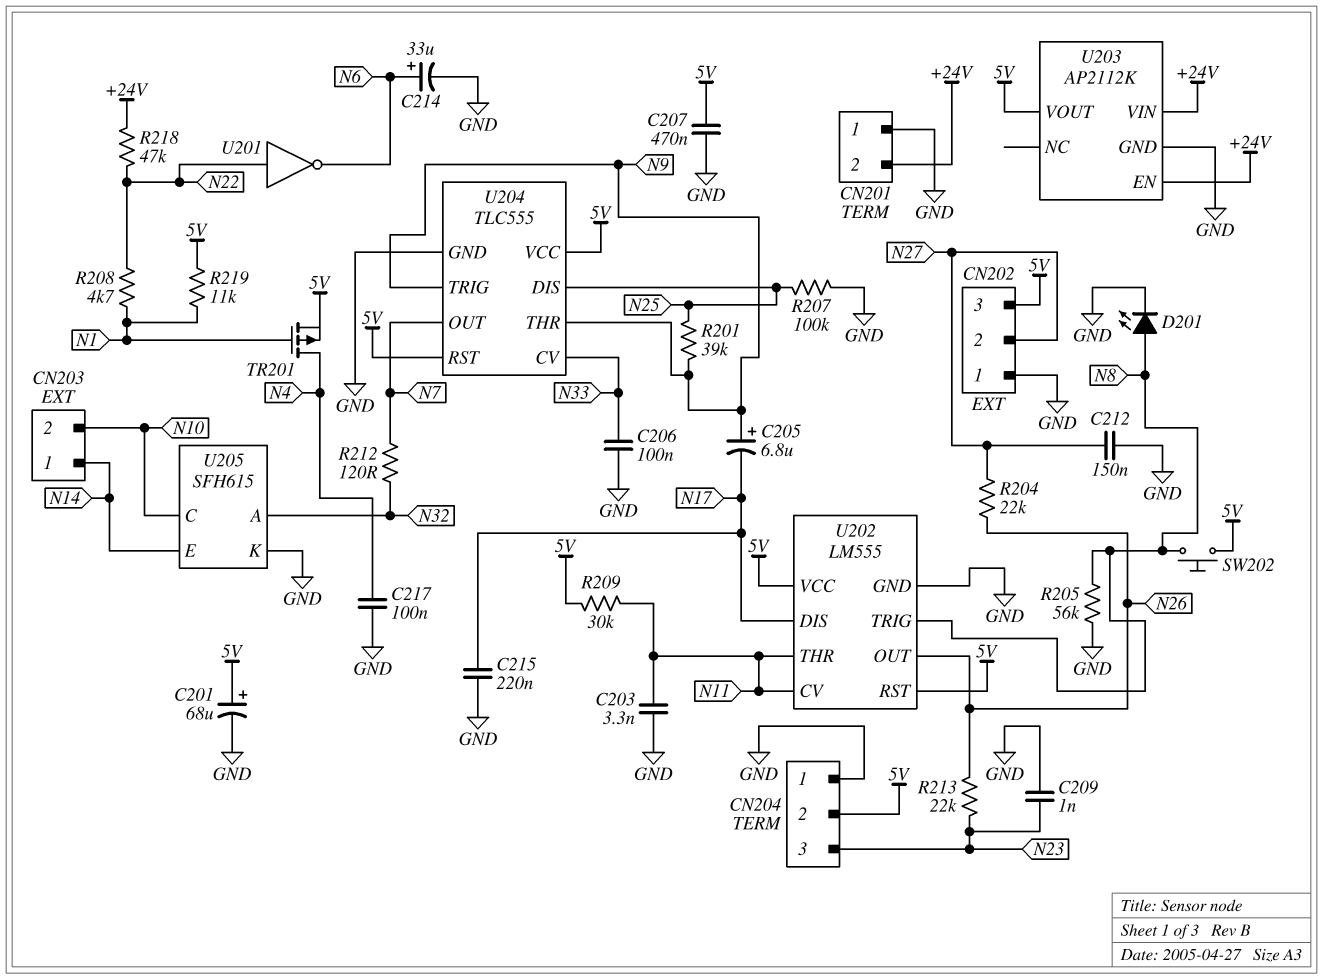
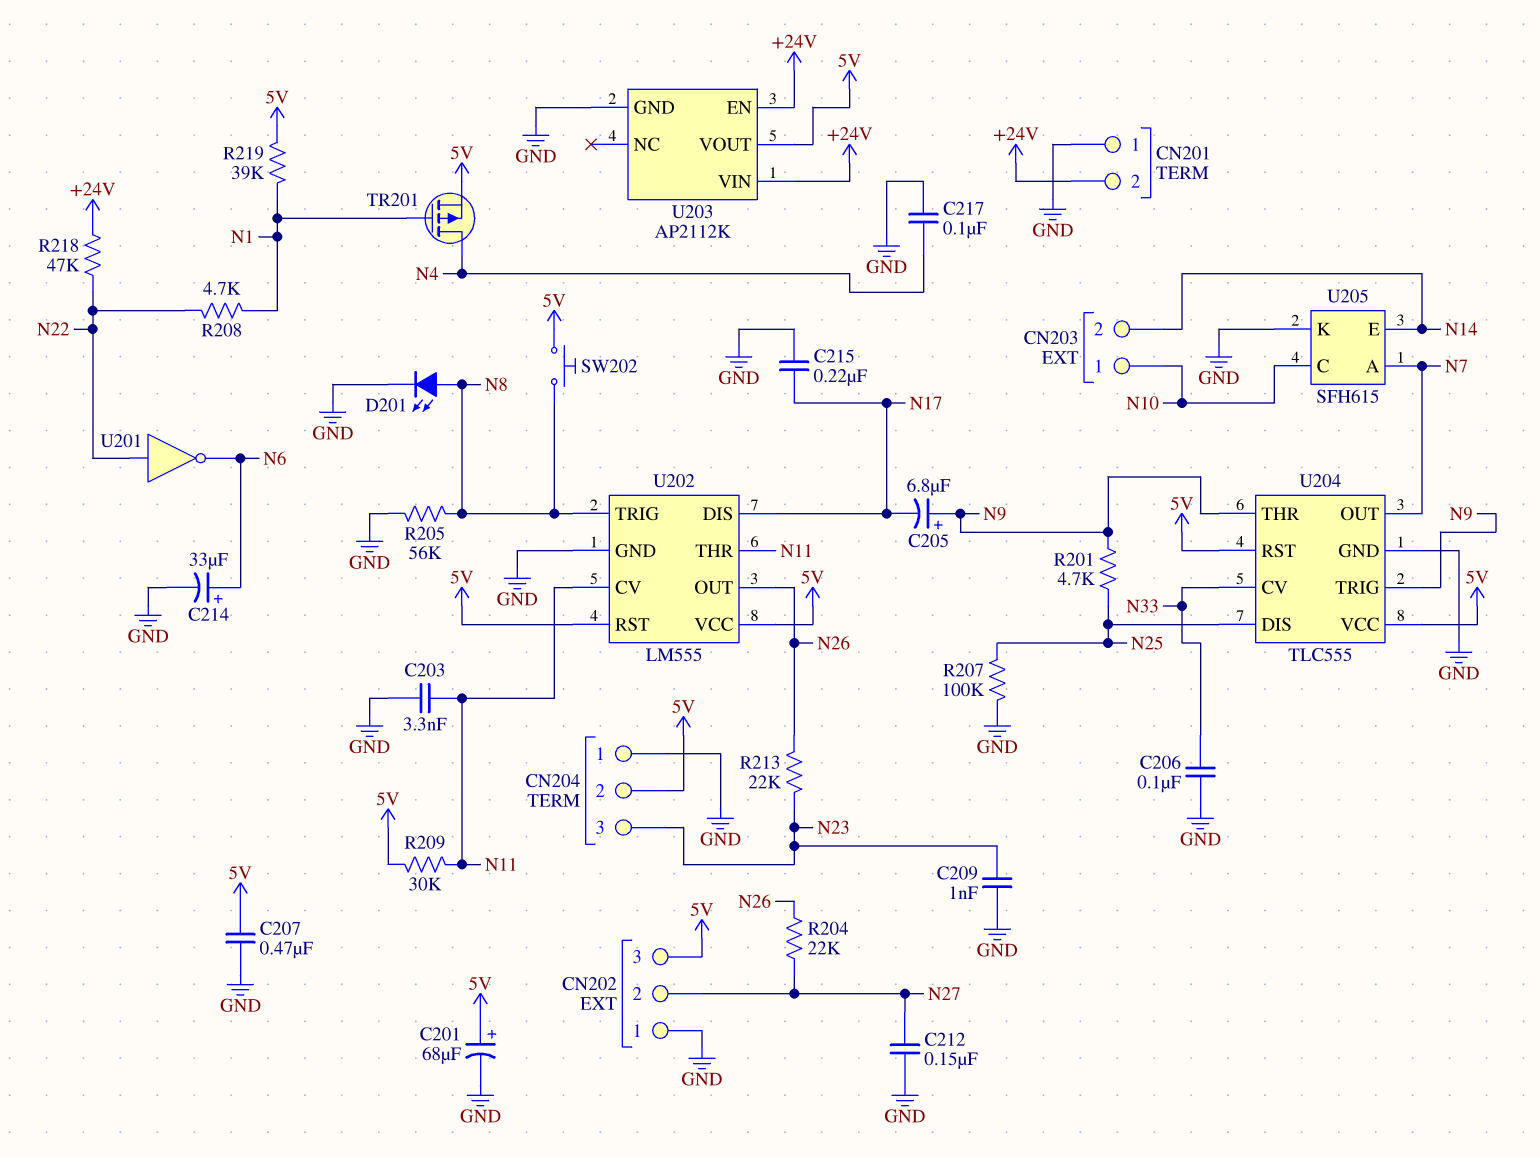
CN203 pin 1: N14 -> N10
CN203 pin 2: N10 -> N14
R201: 39k (N9, N25) -> 4.7k (N9, N25)
R212: 120 (N7, N32) -> none
R219: 11k (5V, N1) -> 39k (5V, N1)
U205 pin A: N32 -> N7

